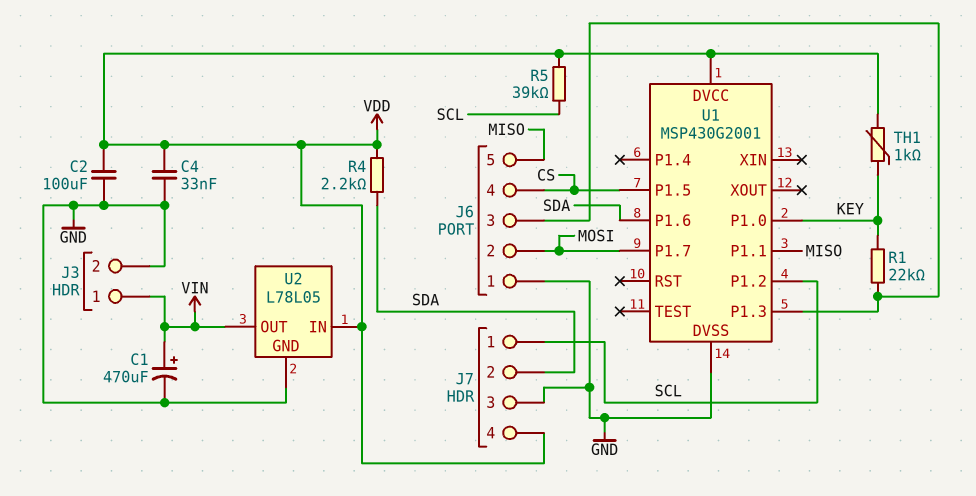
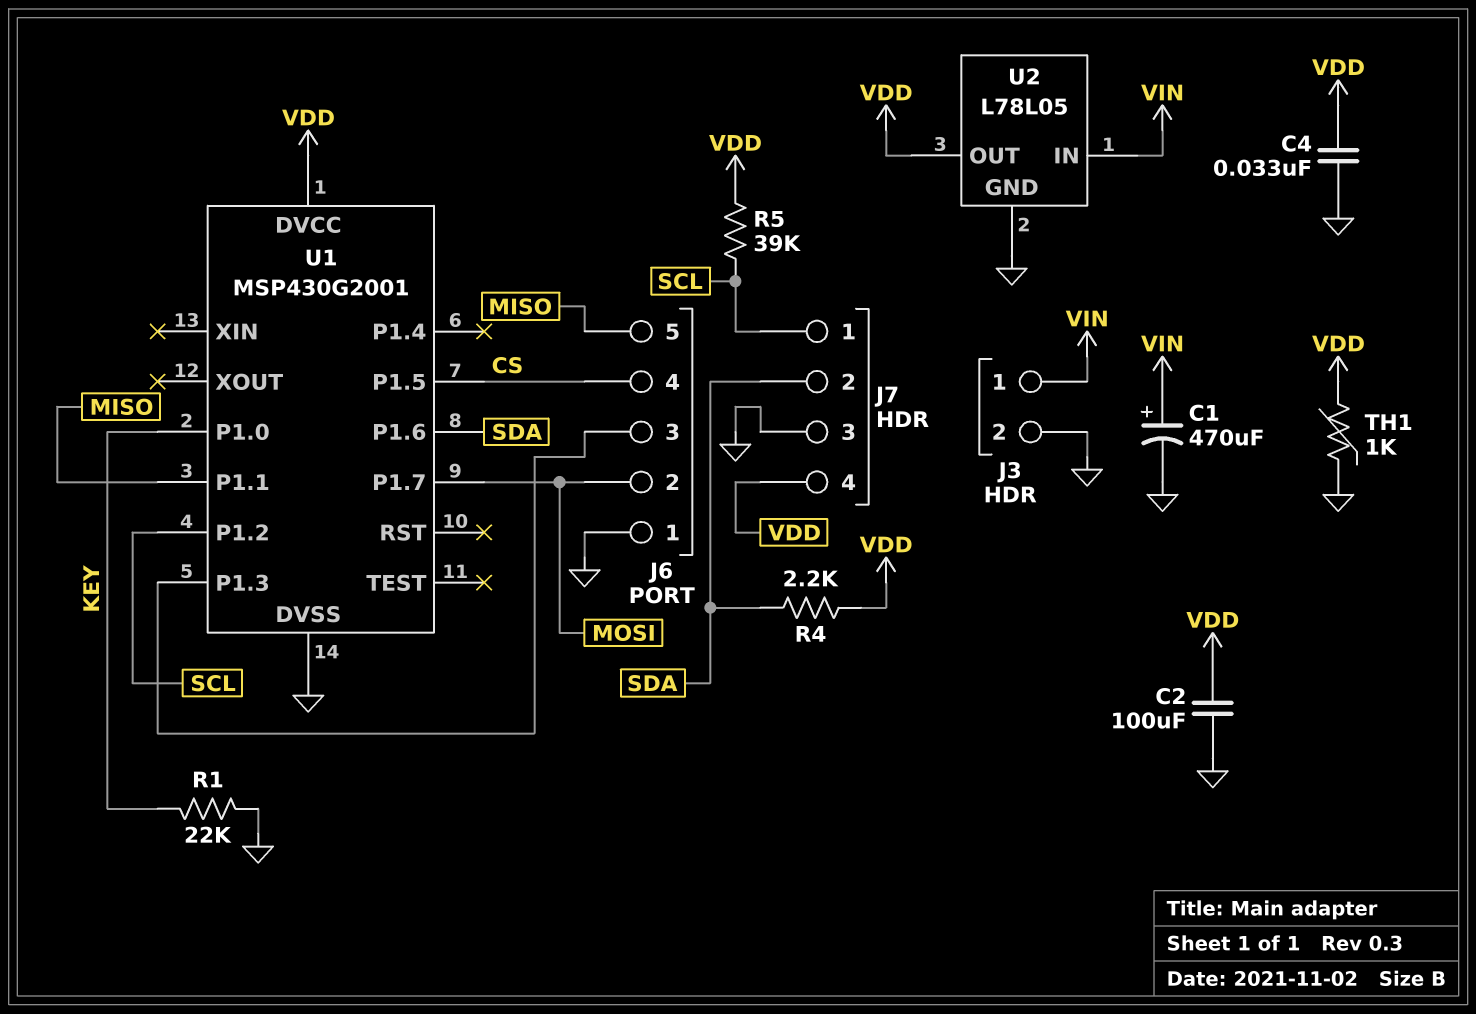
R1: 22k (J6/3, KEY) -> 22k (GND, KEY)
TH1: 1k (KEY, VDD) -> 1k (GND, VDD)
U2 pin IN: VDD -> VIN
U2 pin OUT: VIN -> VDD

